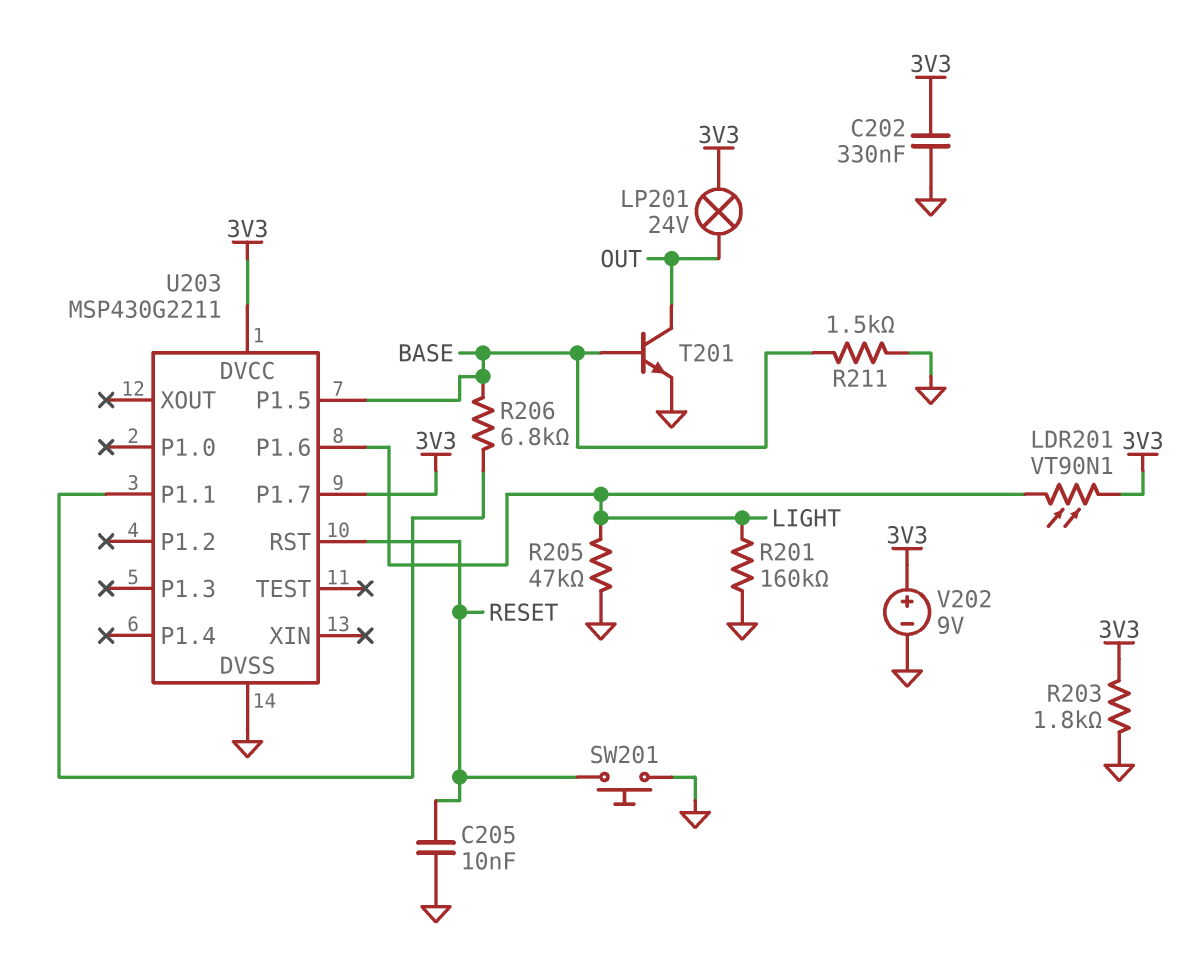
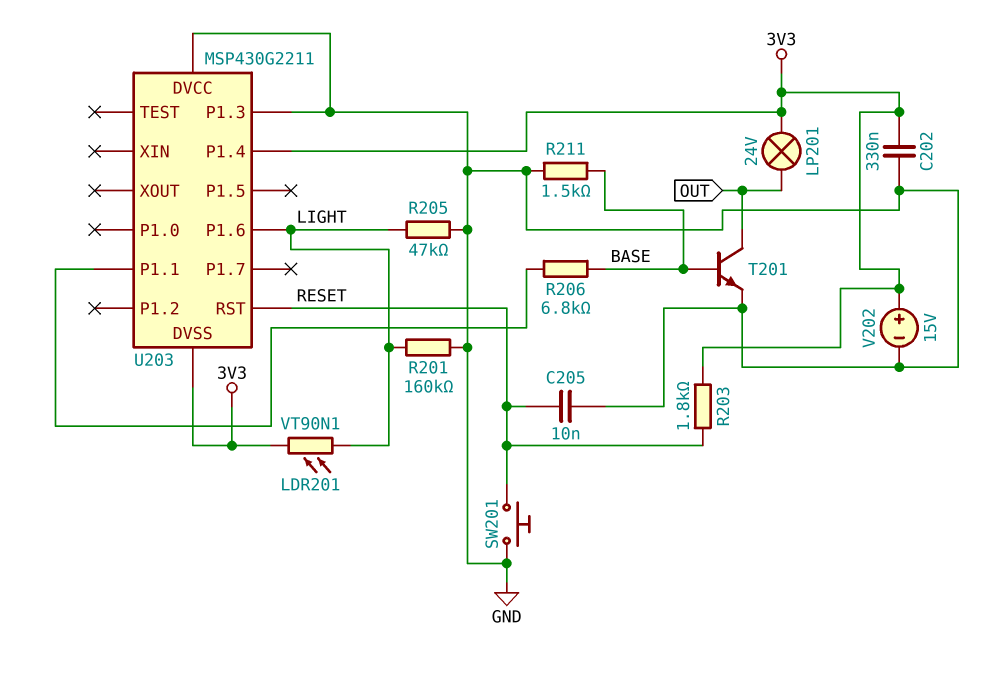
R203: 1.8k (3V3, GND) -> 1.8k (3V3, RESET)
U203 pin DVCC: 3V3 -> GND
U203 pin DVSS: GND -> 3V3
U203 pin P1.3: none -> GND
U203 pin P1.4: none -> 3V3
U203 pin P1.5: BASE -> none
U203 pin P1.7: 3V3 -> none
V202: 9V (plus 3V3, minus GND) -> 15V (plus 3V3, minus GND)

